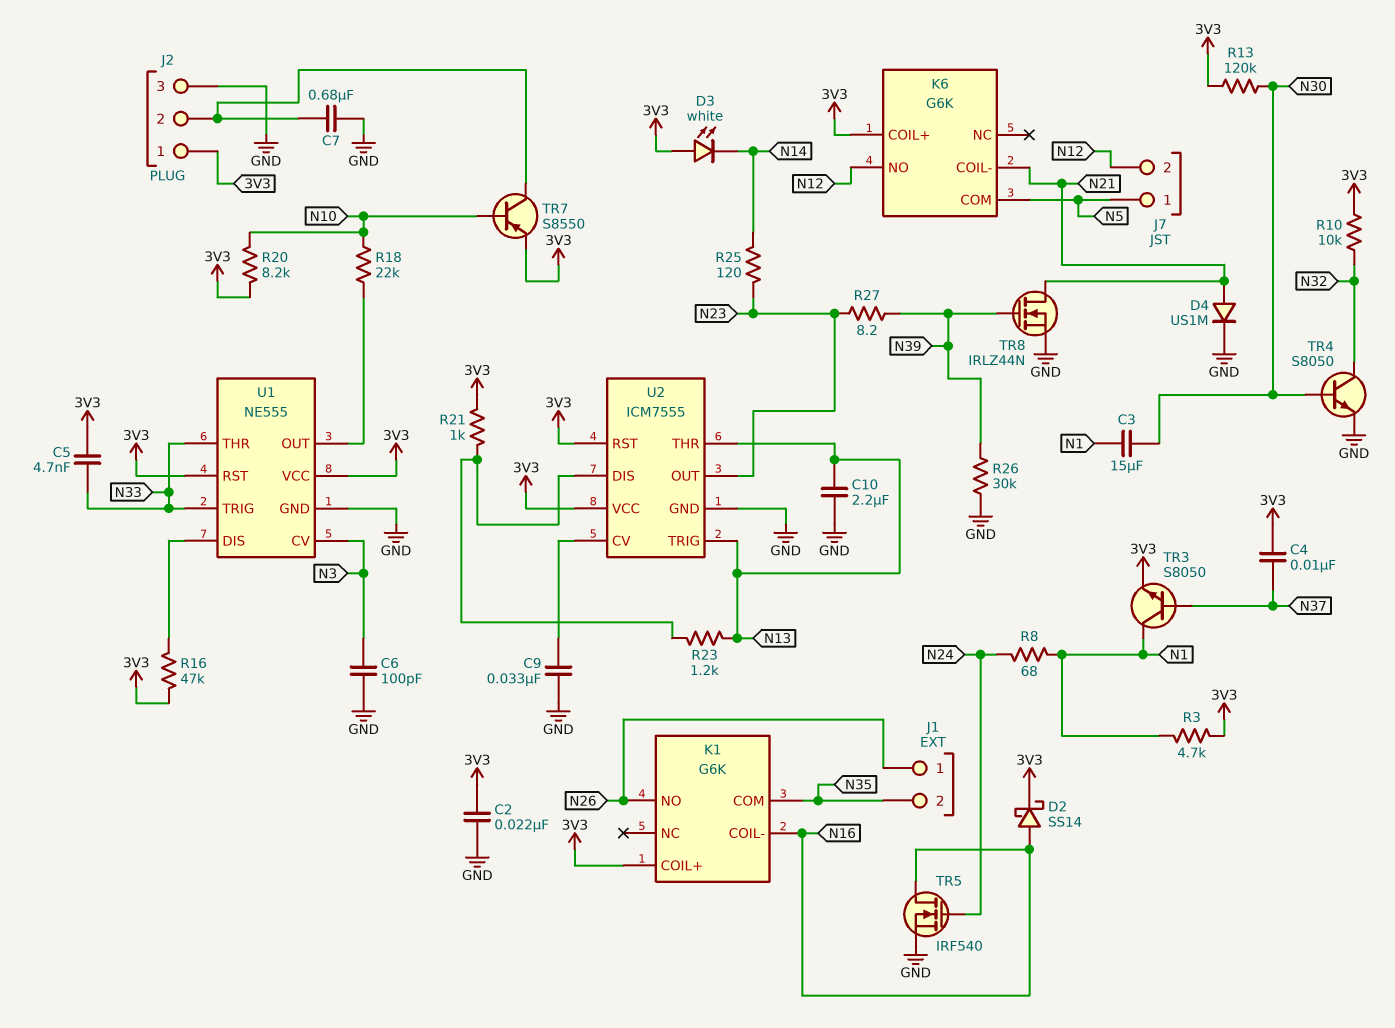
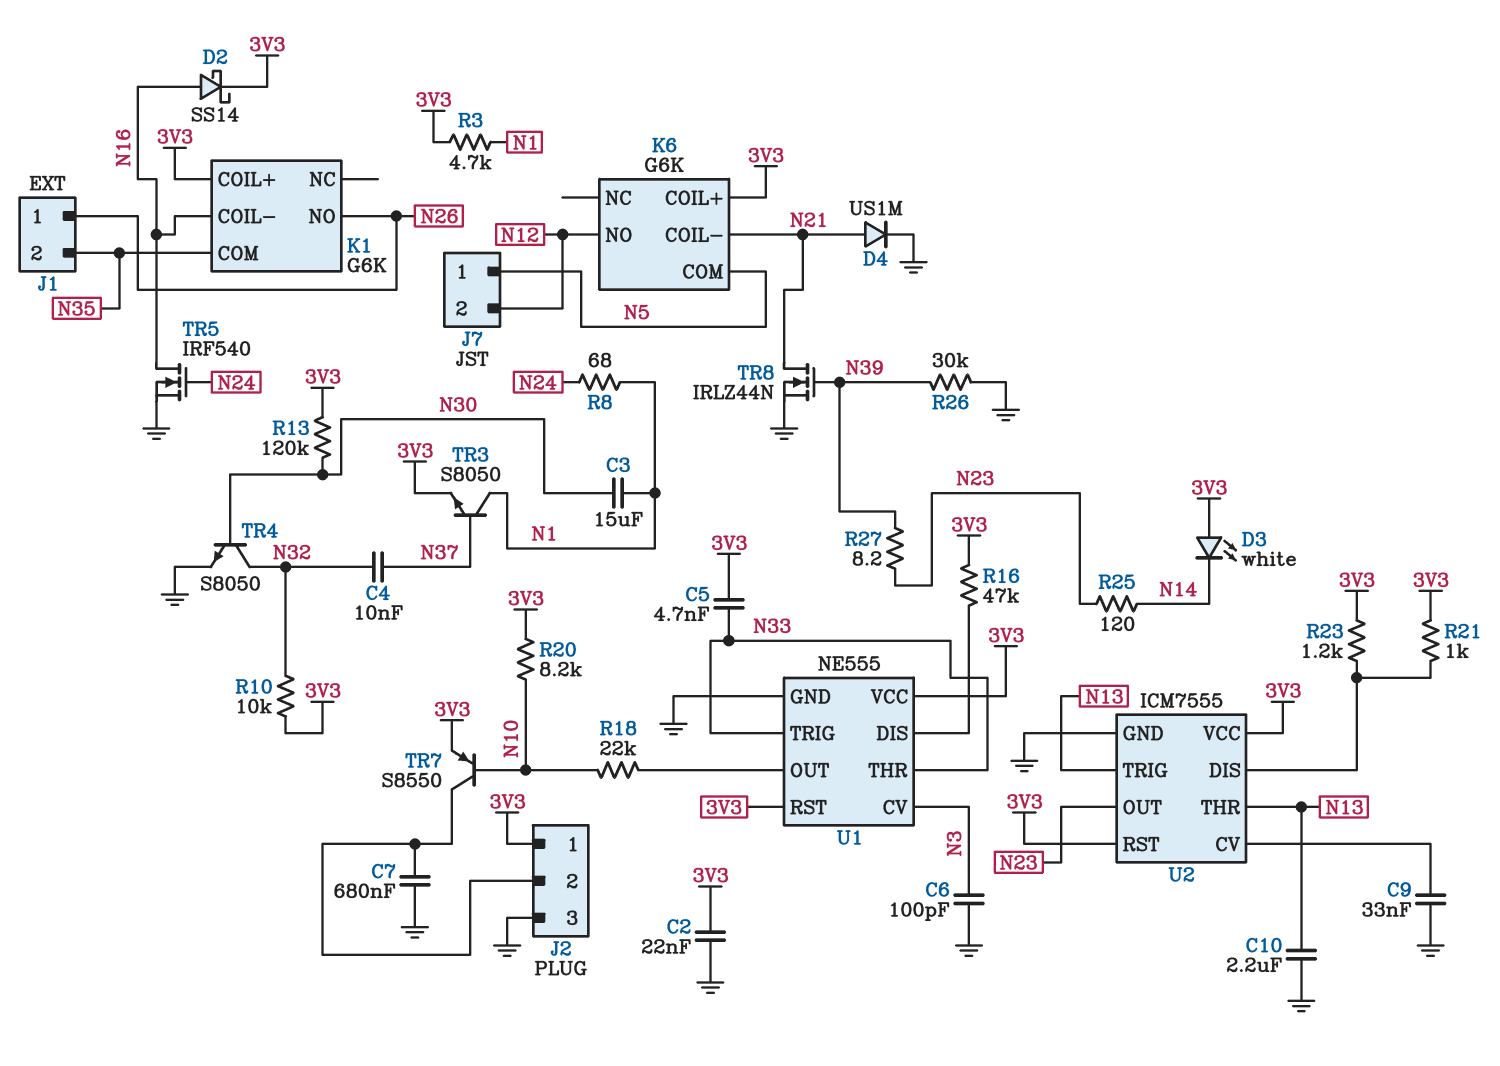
C4: 10nF (3V3, N37) -> 10nF (N32, N37)
R23: 1.2k (N13, U2/DIS) -> 1.2k (3V3, U2/DIS)

